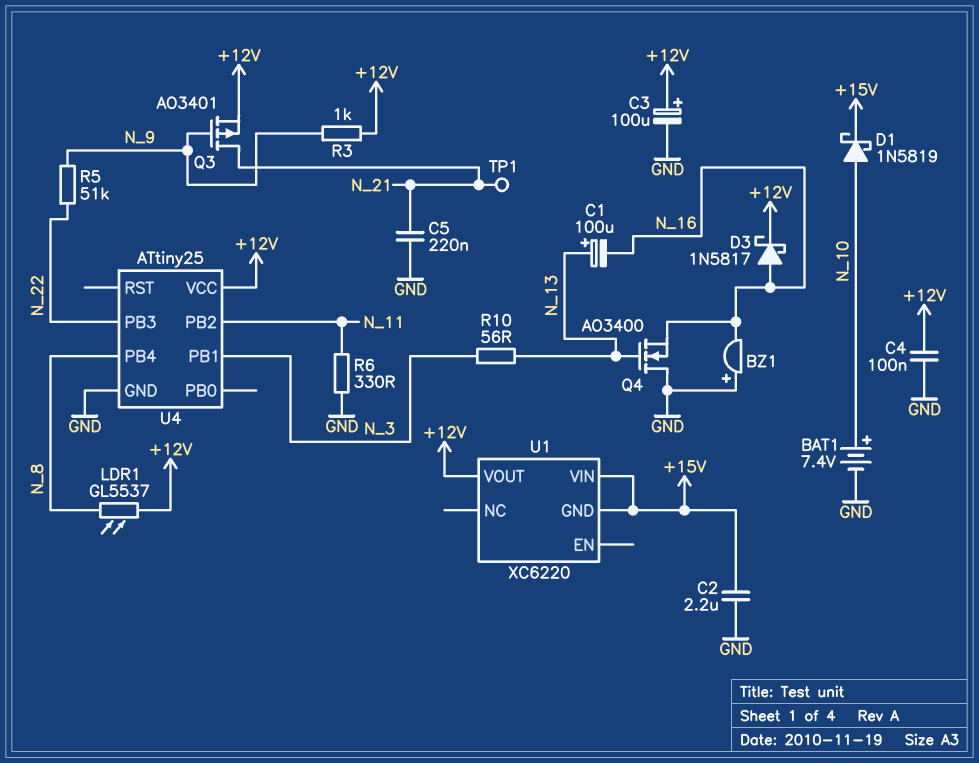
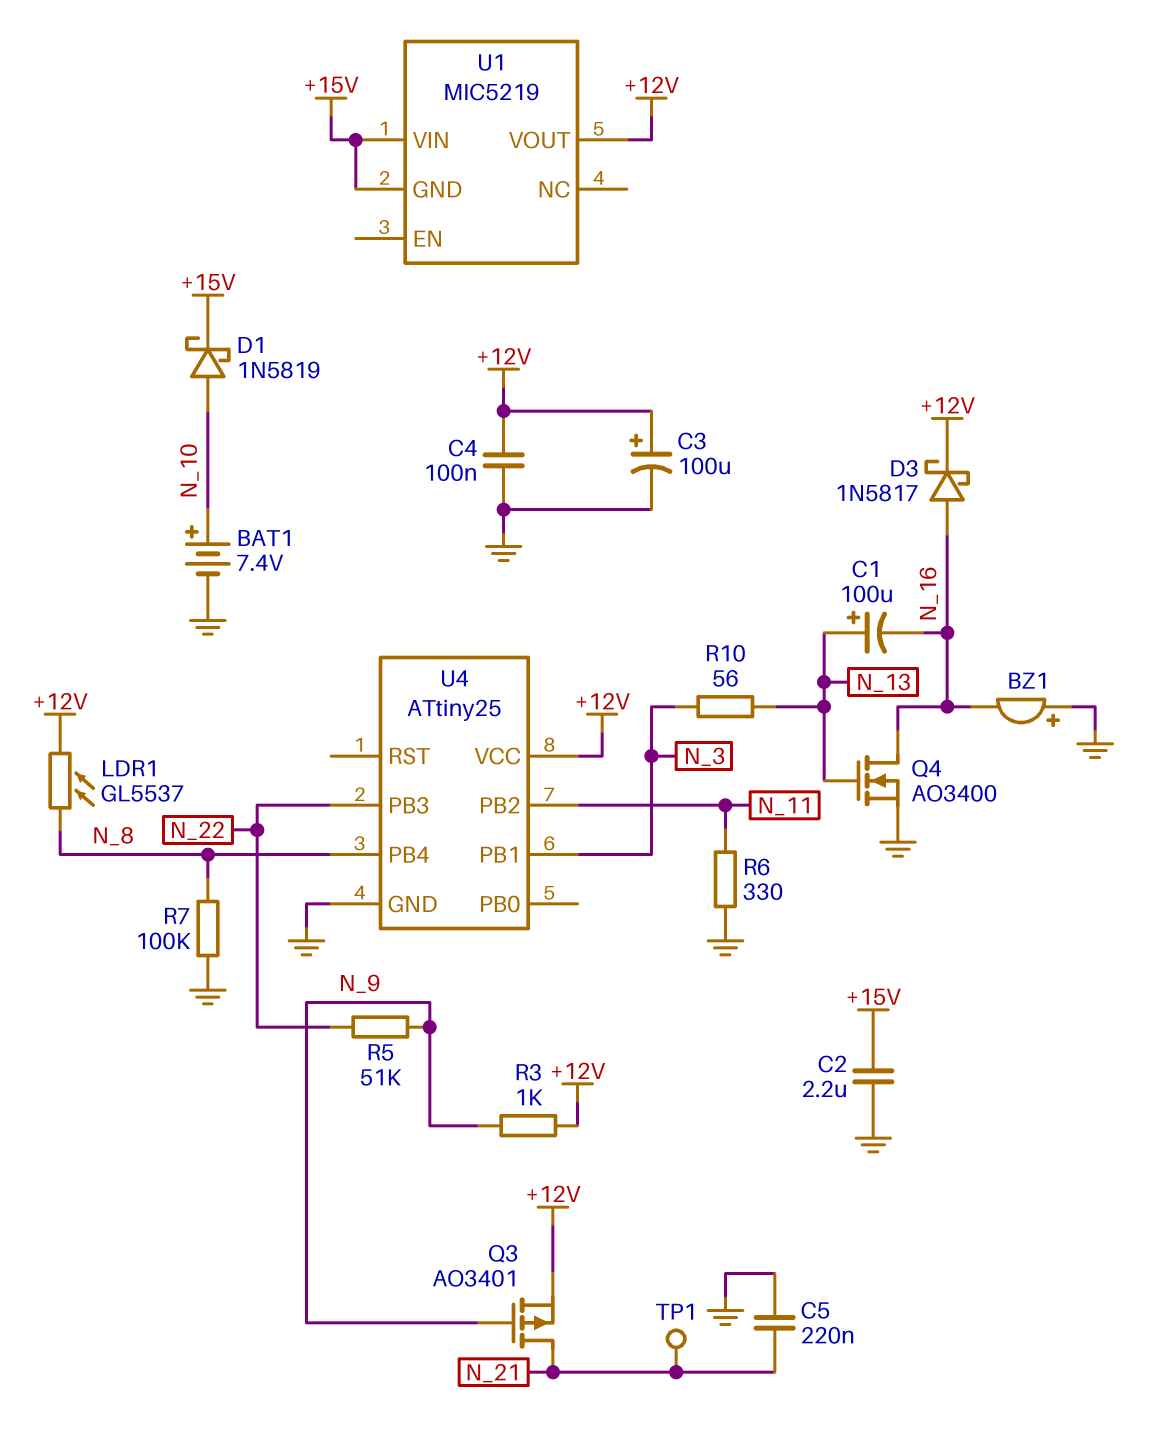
Q4: NMOS AO3400 (G N_13, D GND, S N_16) -> NMOS AO3400 (G N_13, D N_16, S GND)
R7: none -> 100k (GND, N_8)
U1: XC6220 -> MIC5219

